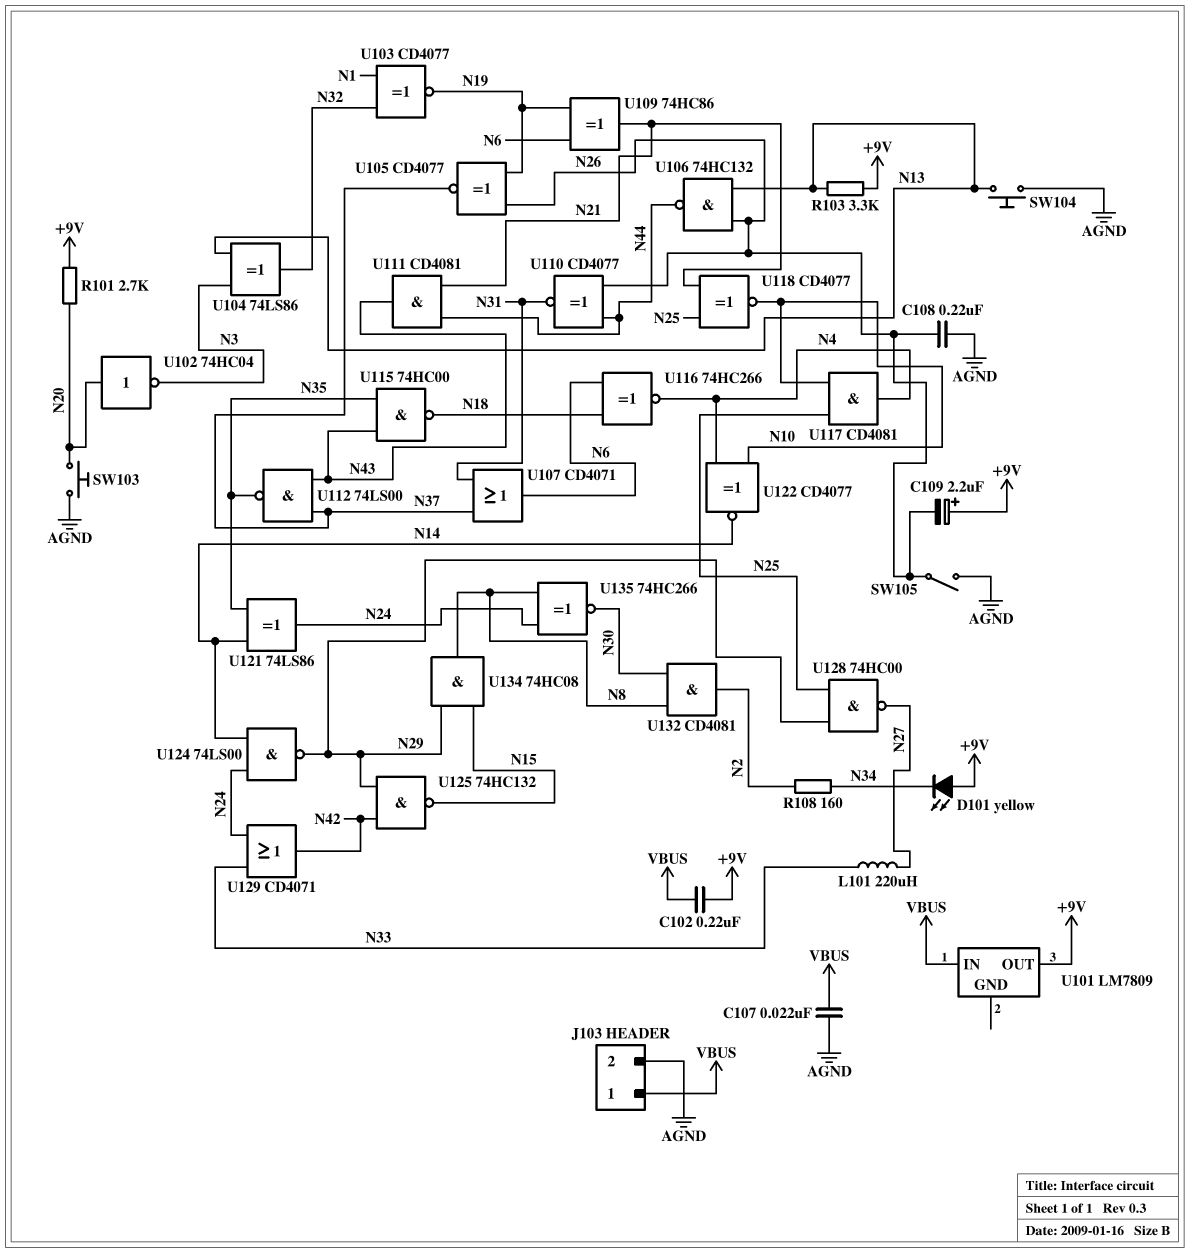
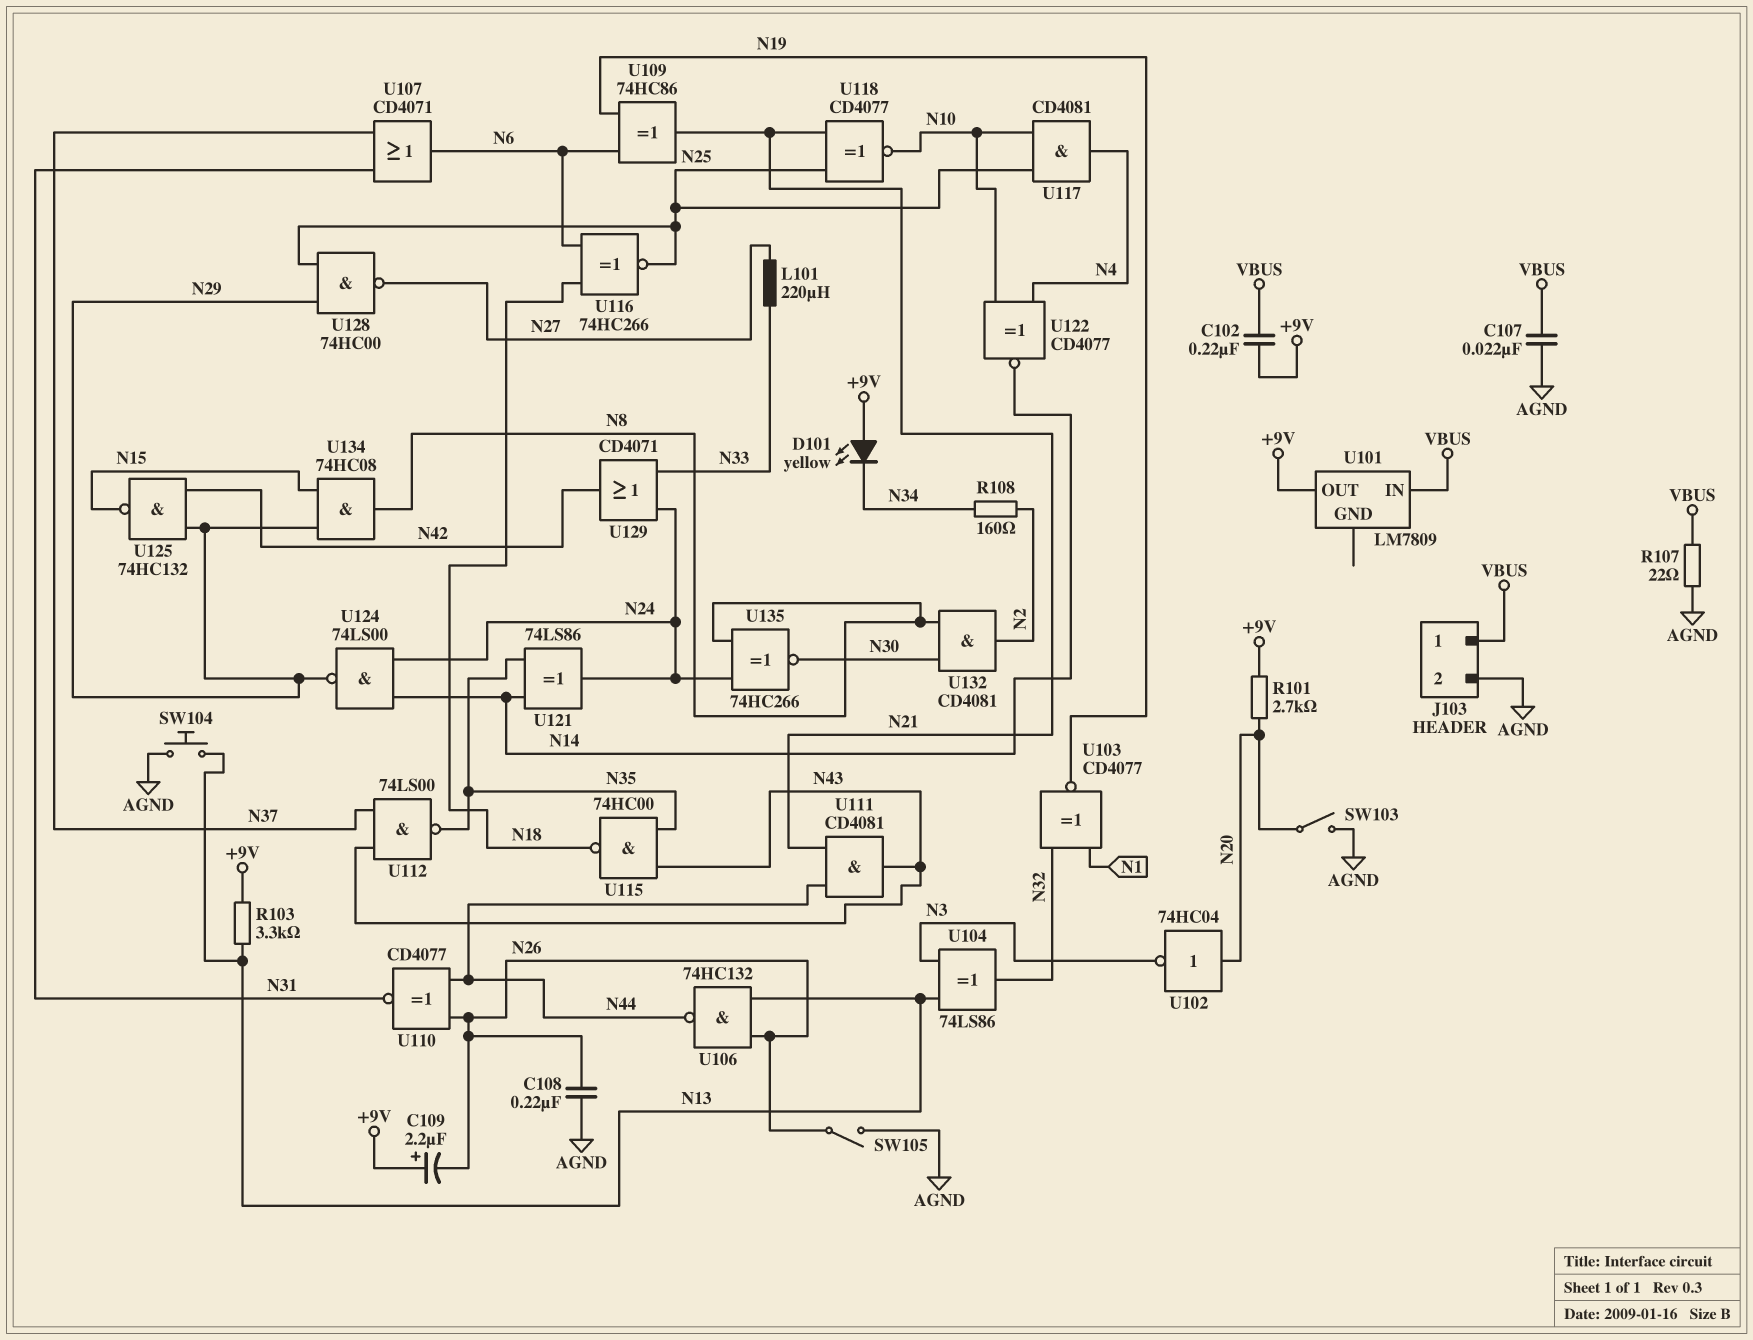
R107: none -> 22 (AGND, VBUS)
SW103: button (AGND, N20) -> switch (AGND, N20)
U105: XNOR CD4077 (in N19, in N26, out N37) -> none
U116: XNOR 74HC266 (in N6, in N18, out N4) -> XNOR 74HC266 (in N6, in N18, out N25)

